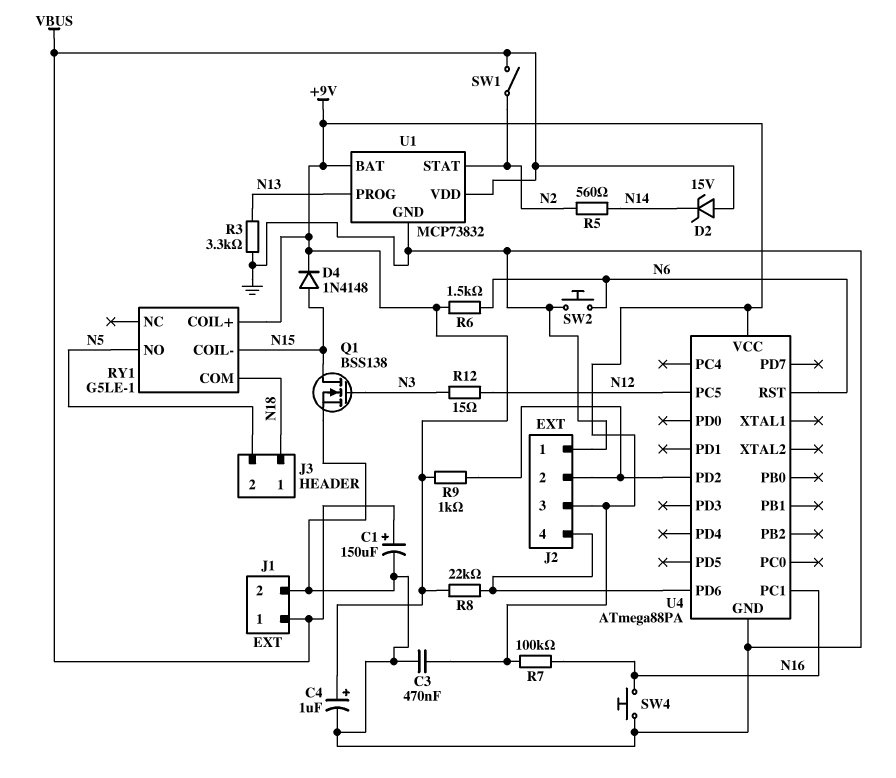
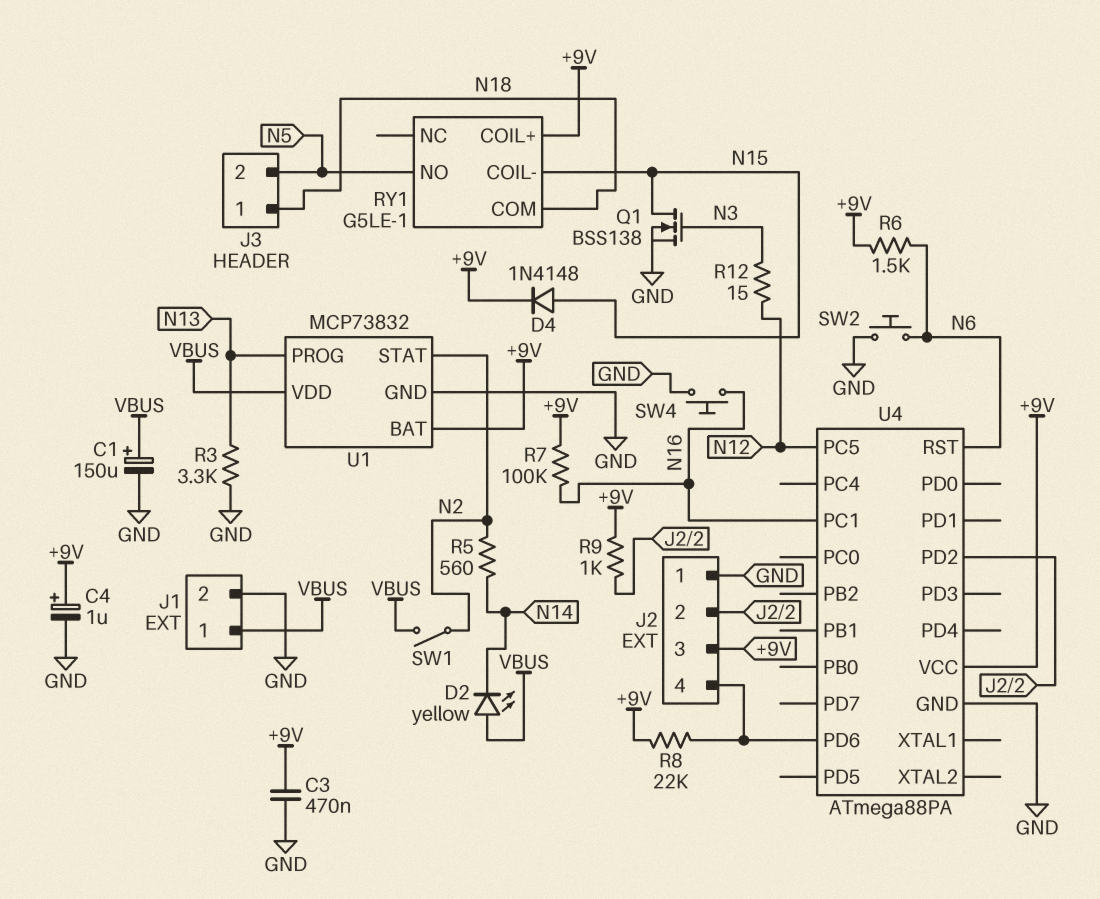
D2: zener 15V (A VBUS, K N14) -> LED yellow (A VBUS, K N14)

